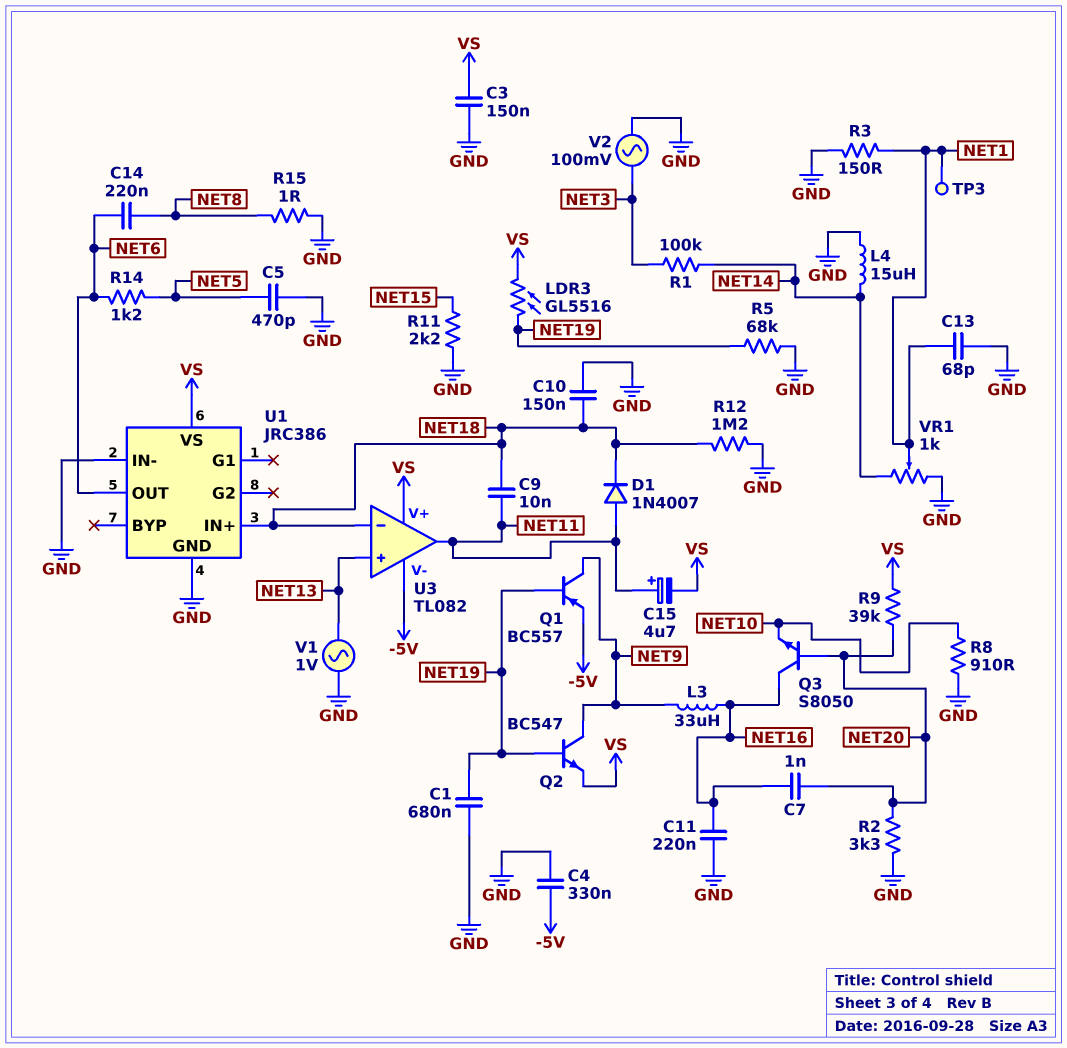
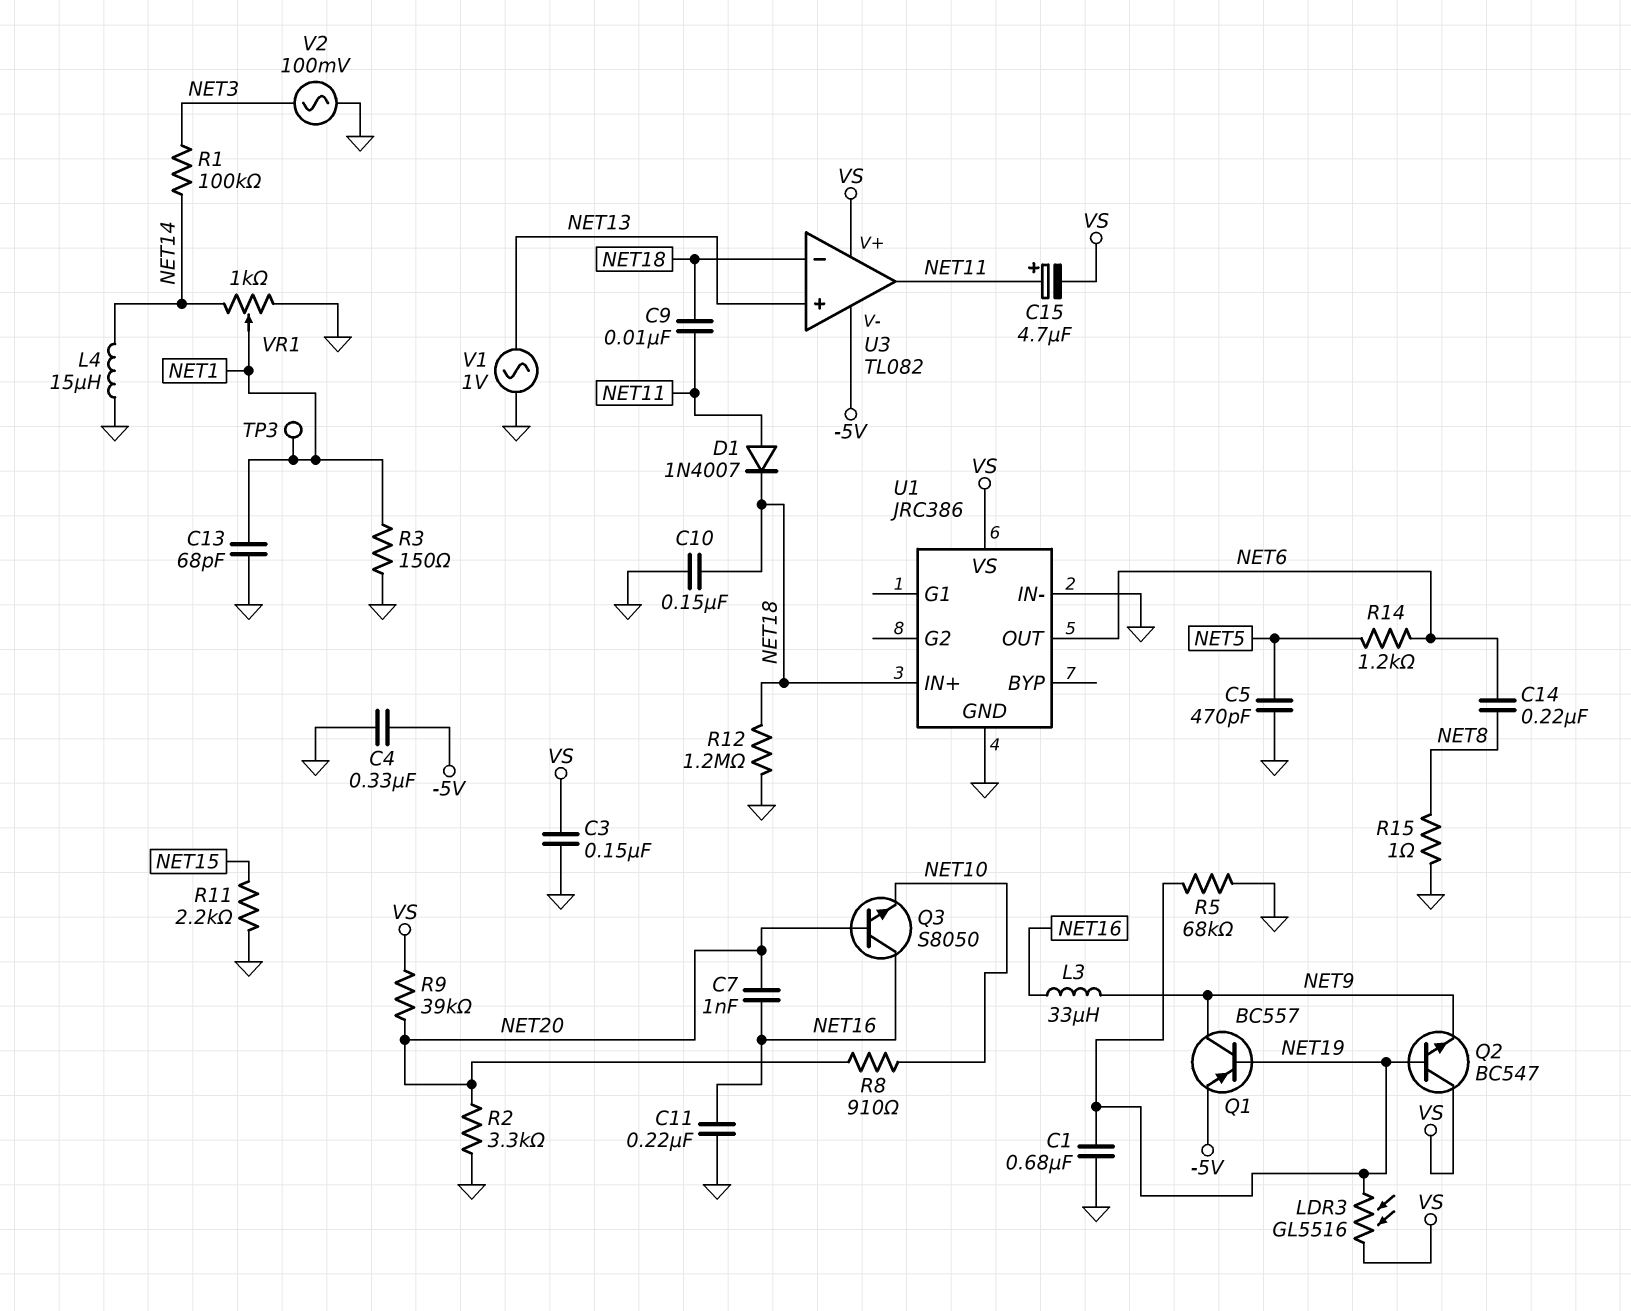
Q2: NPN BC547 (B NET19, C NET9, E VS) -> NPN BC547 (B NET19, C VS, E NET9)
R8: 910 (GND, NET10) -> 910 (NET10, NET20)

